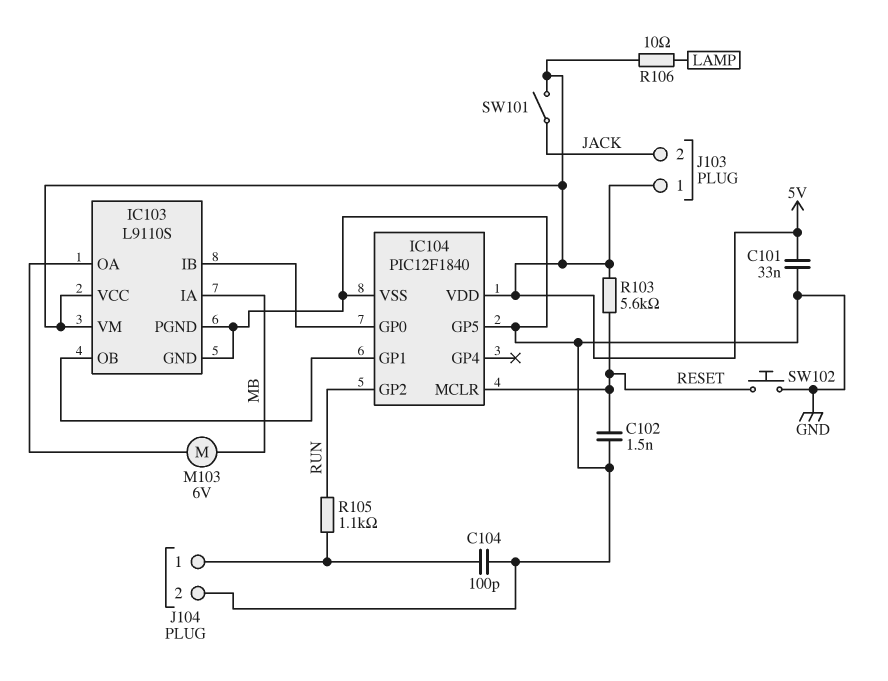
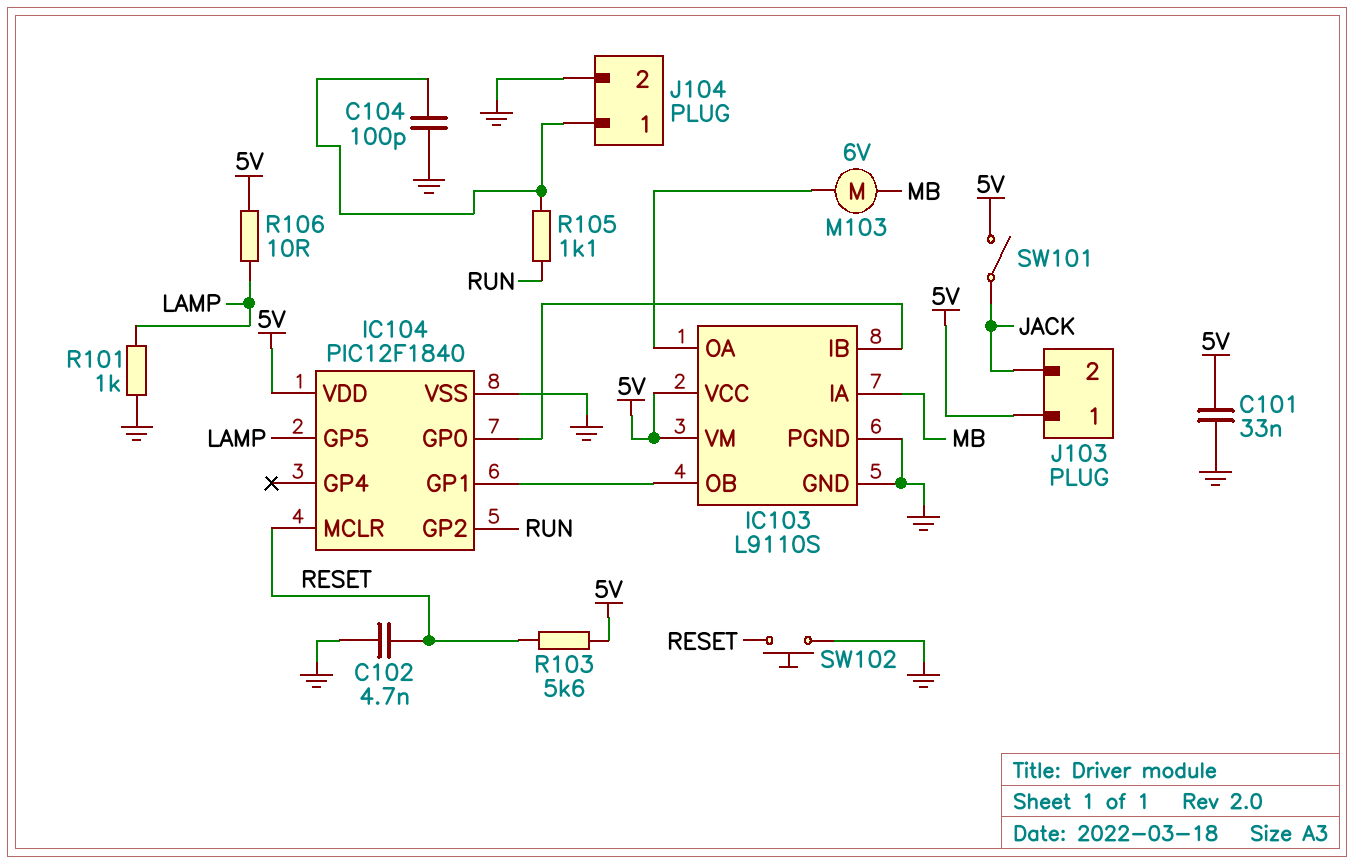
C102: 1.5nF (GND, RESET) -> 4.7nF (GND, RESET)
IC104 pin GP5: GND -> LAMP
R101: none -> 1k (GND, LAMP)

